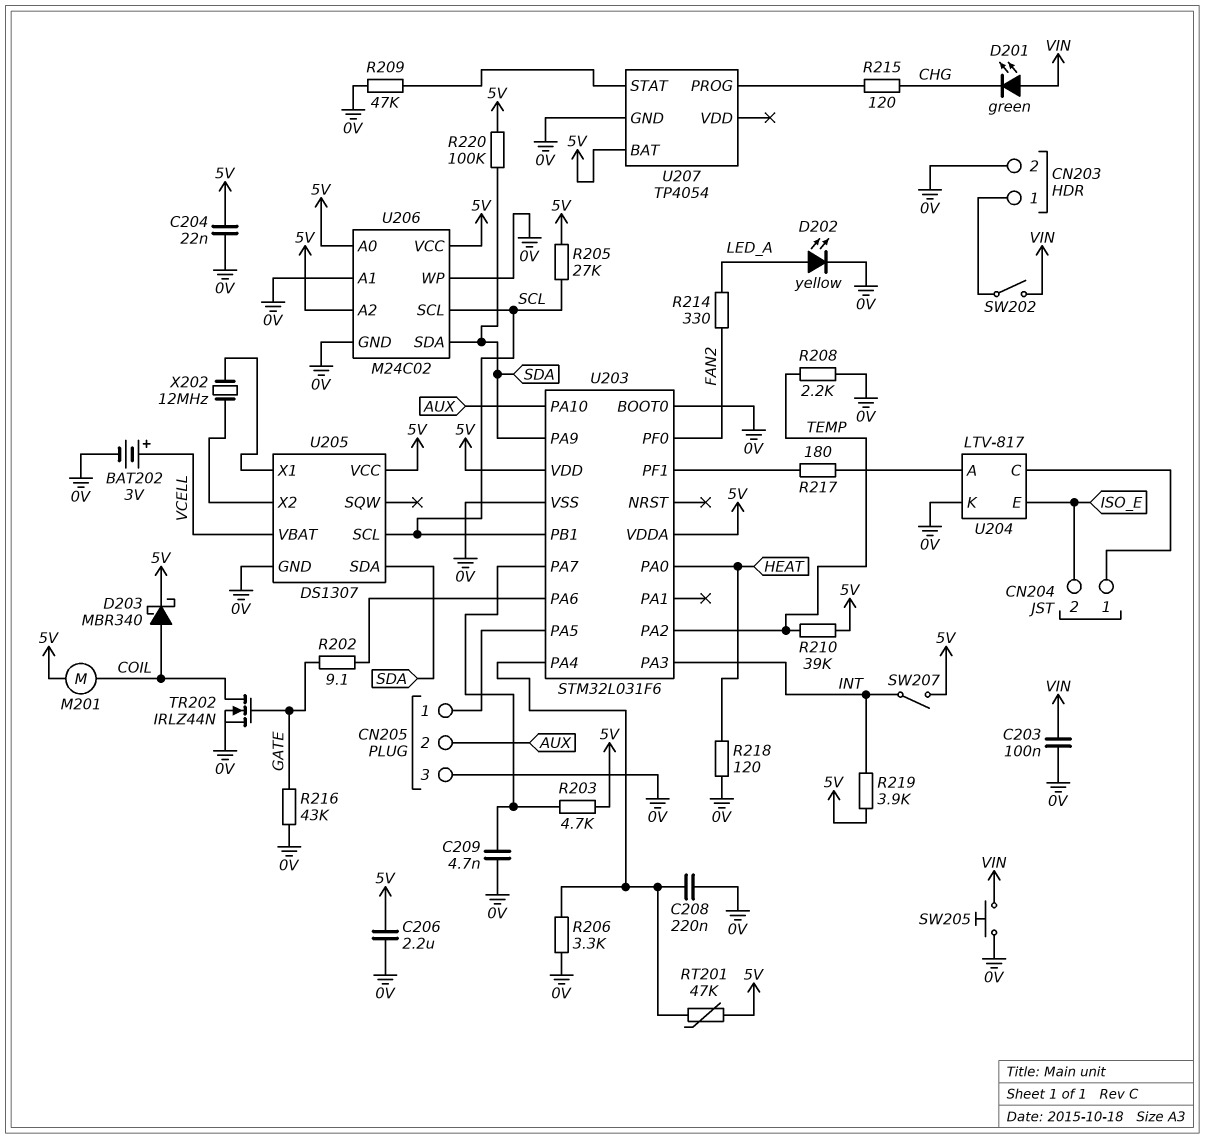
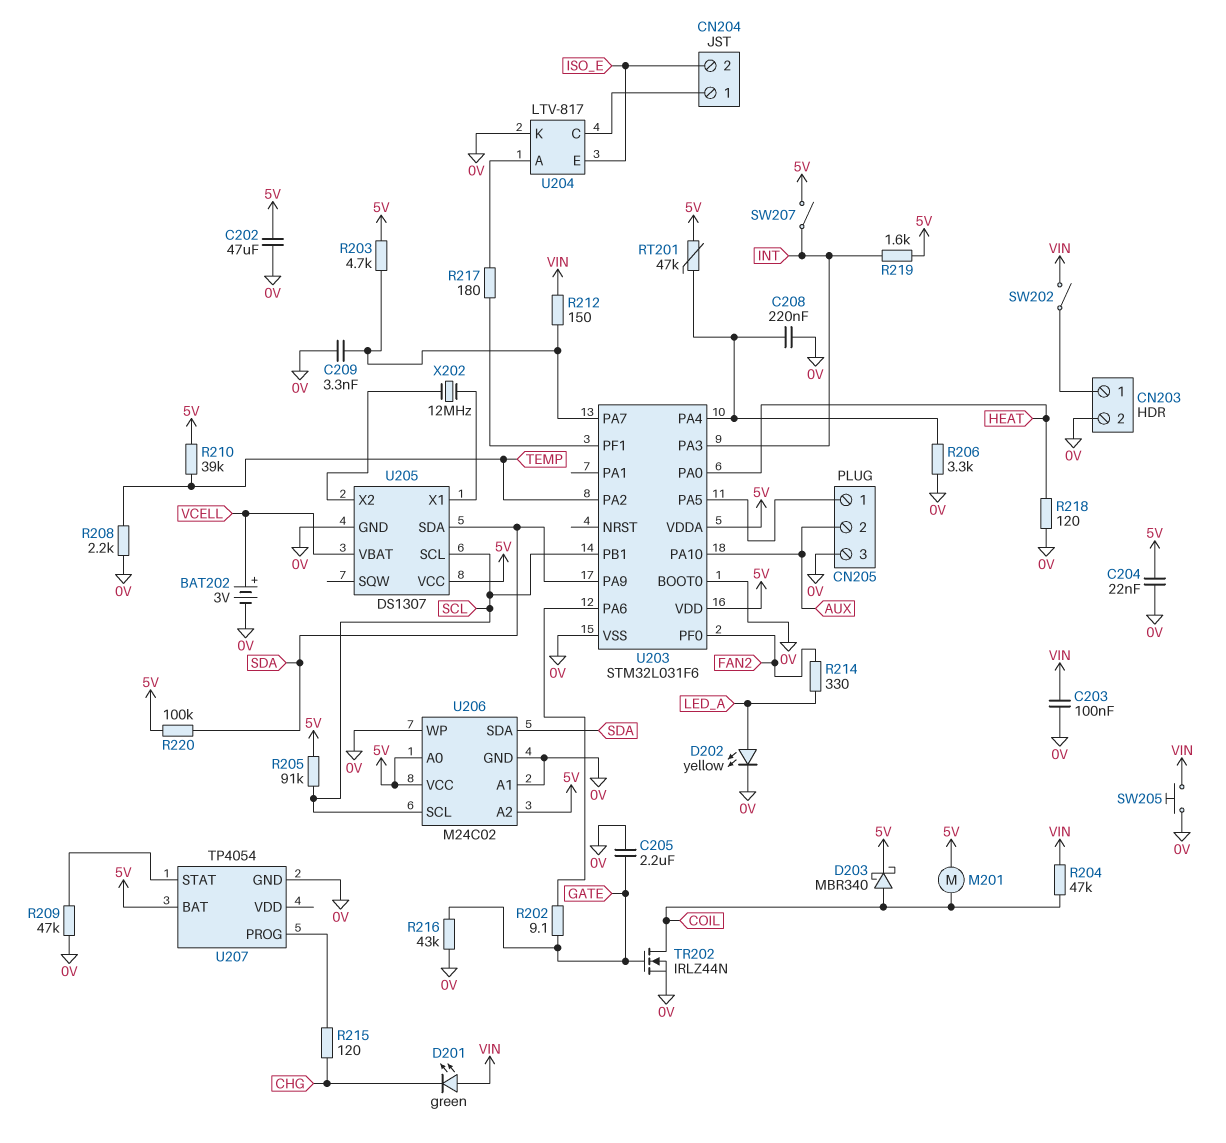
C202: none -> 47uF (0V, 5V)
C205: none -> 2.2uF (0V, GATE)
C206: 2.2uF (0V, 5V) -> none
C209: 4.7nF (0V, U203/PA7) -> 3.3nF (0V, U203/PA7)
R204: none -> 47k (COIL, VIN)
R205: 27k (5V, SCL) -> 91k (5V, SCL)
R212: none -> 150 (U203/PA7, VIN)
R219: 3.9k (5V, INT) -> 1.6k (5V, INT)

